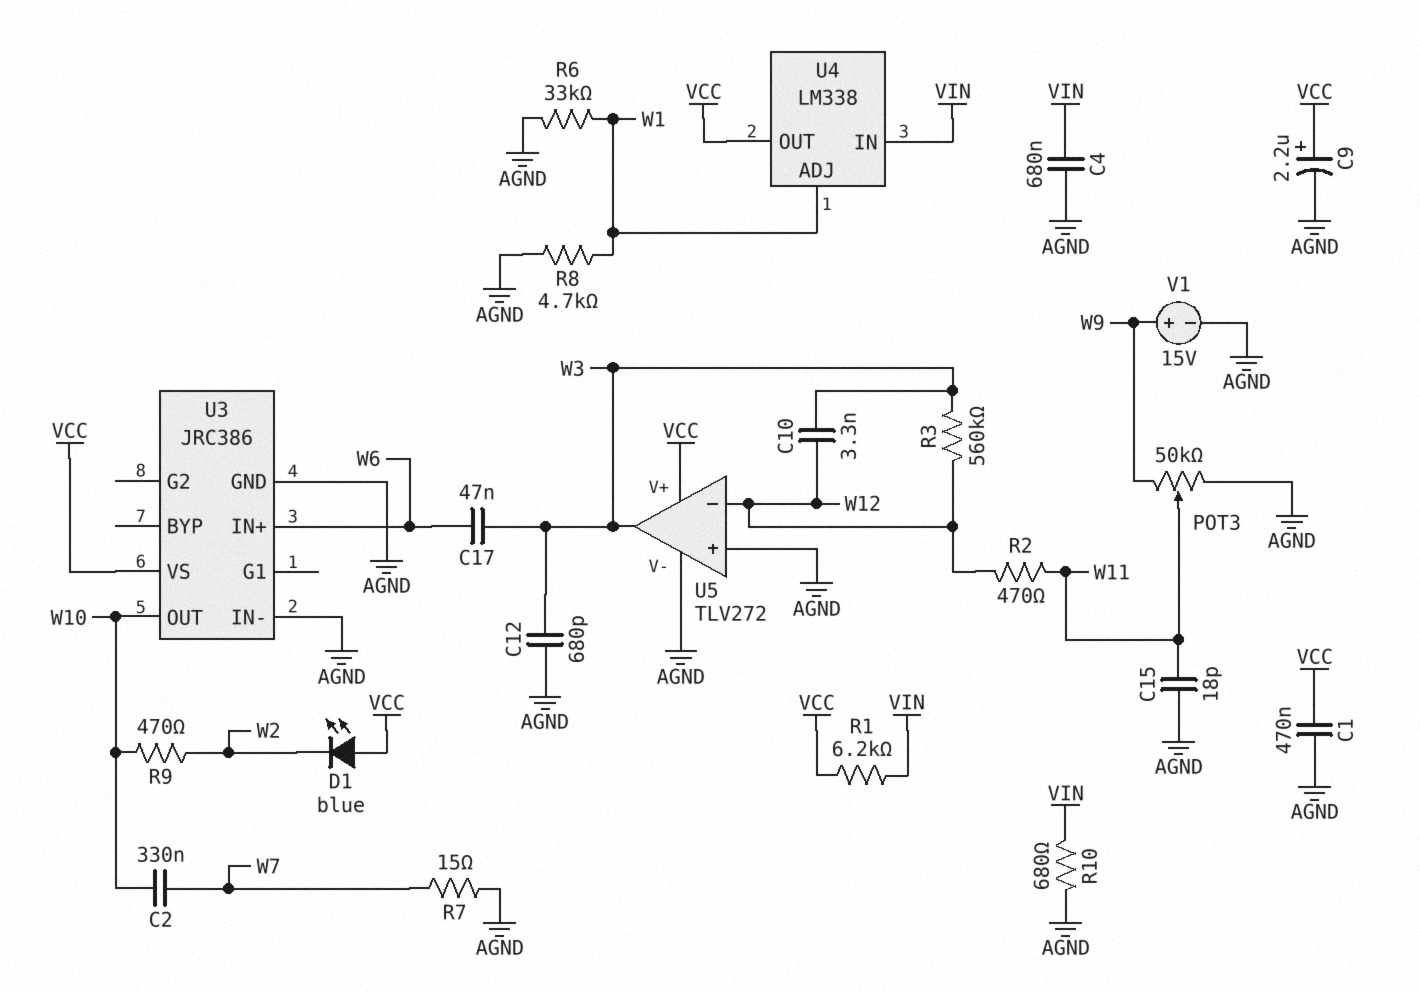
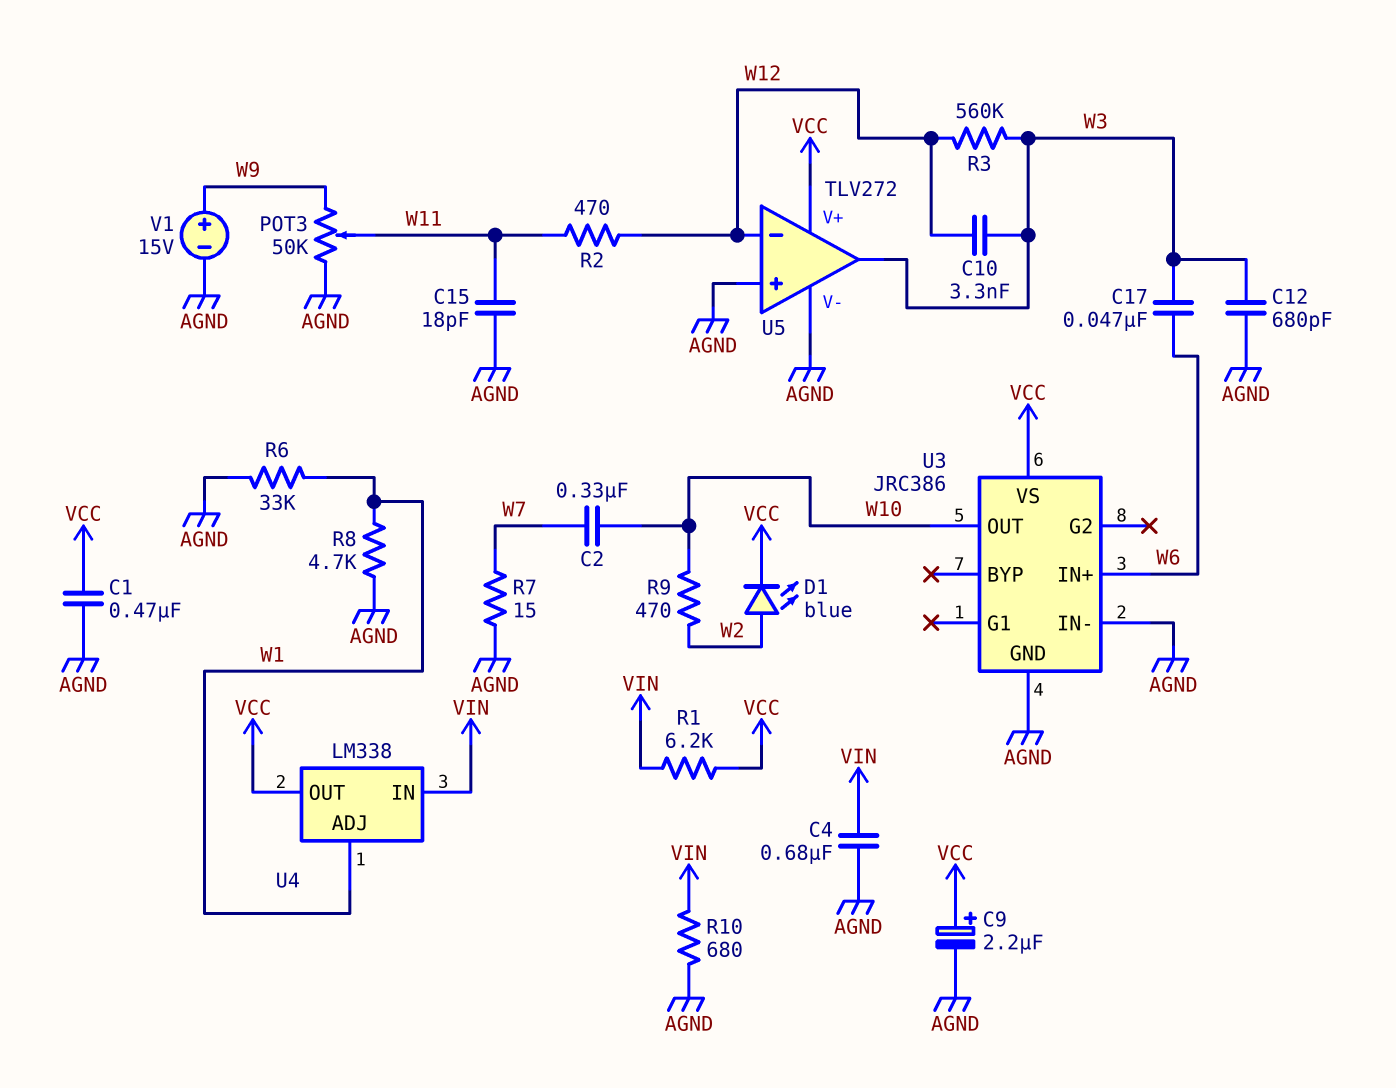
D1: LED blue (A VCC, K W2) -> LED blue (A W2, K VCC)

